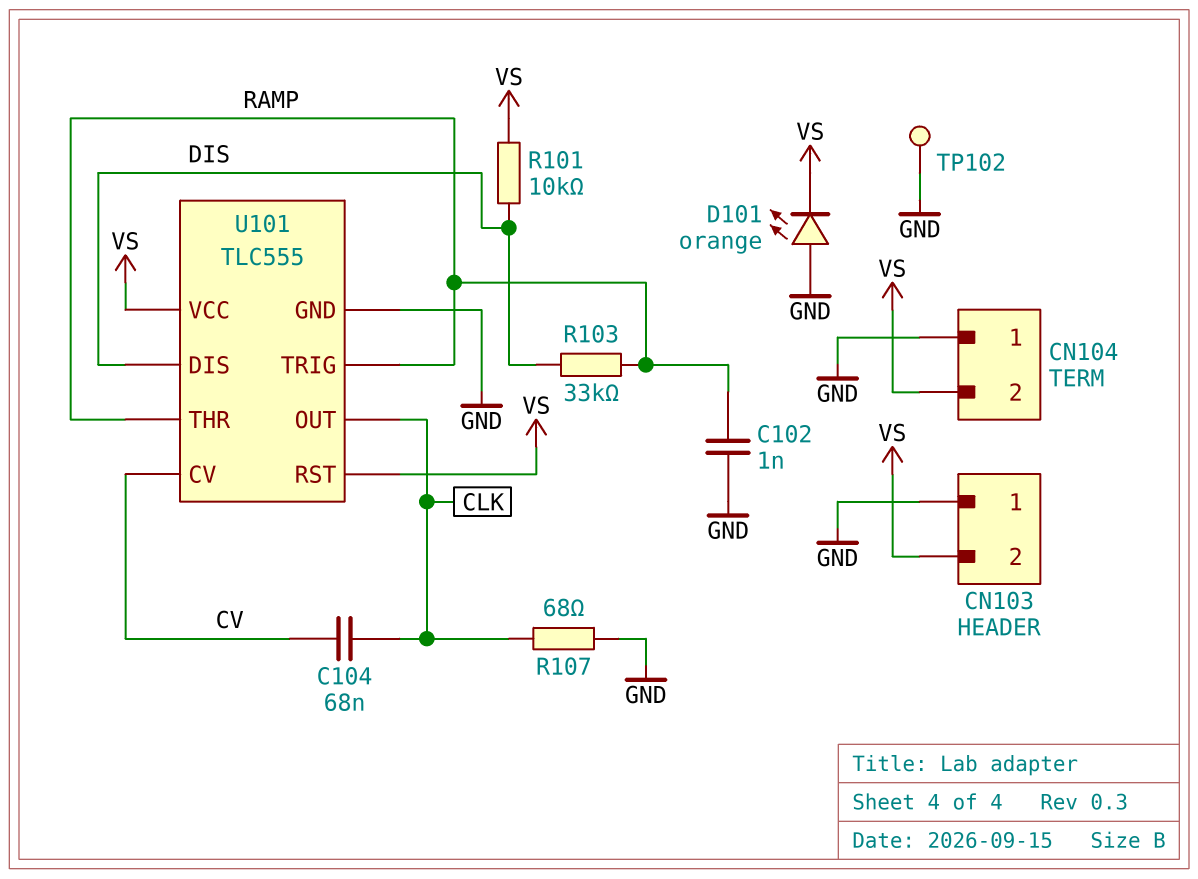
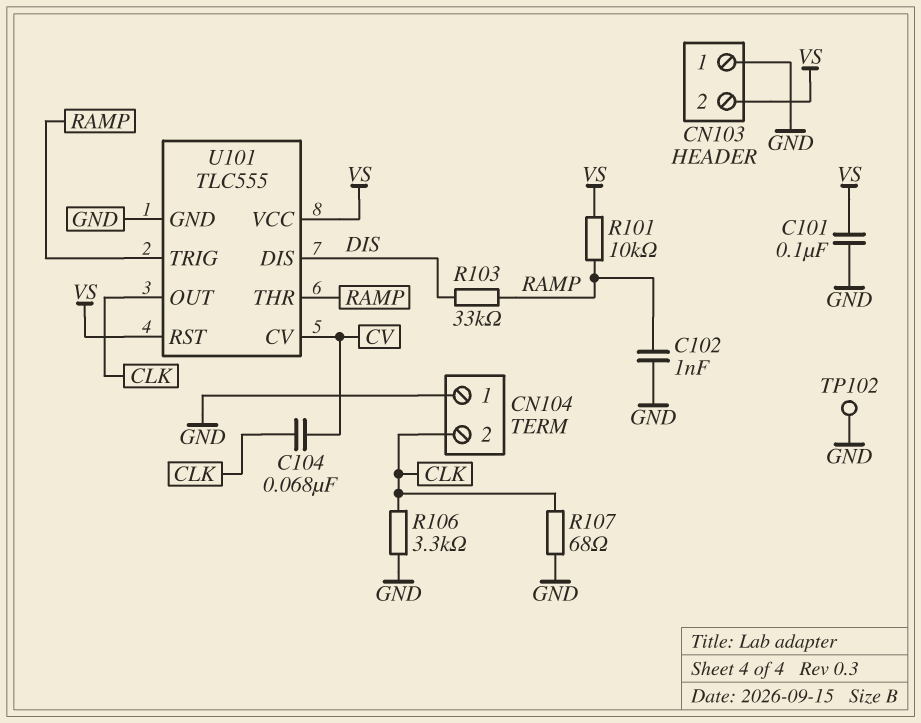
C101: none -> 100nF (GND, VS)
CN104 pin 2: VS -> CLK
D101: LED orange (A GND, K VS) -> none
R101: 10k (DIS, VS) -> 10k (RAMP, VS)
R106: none -> 3.3k (CLK, GND)

